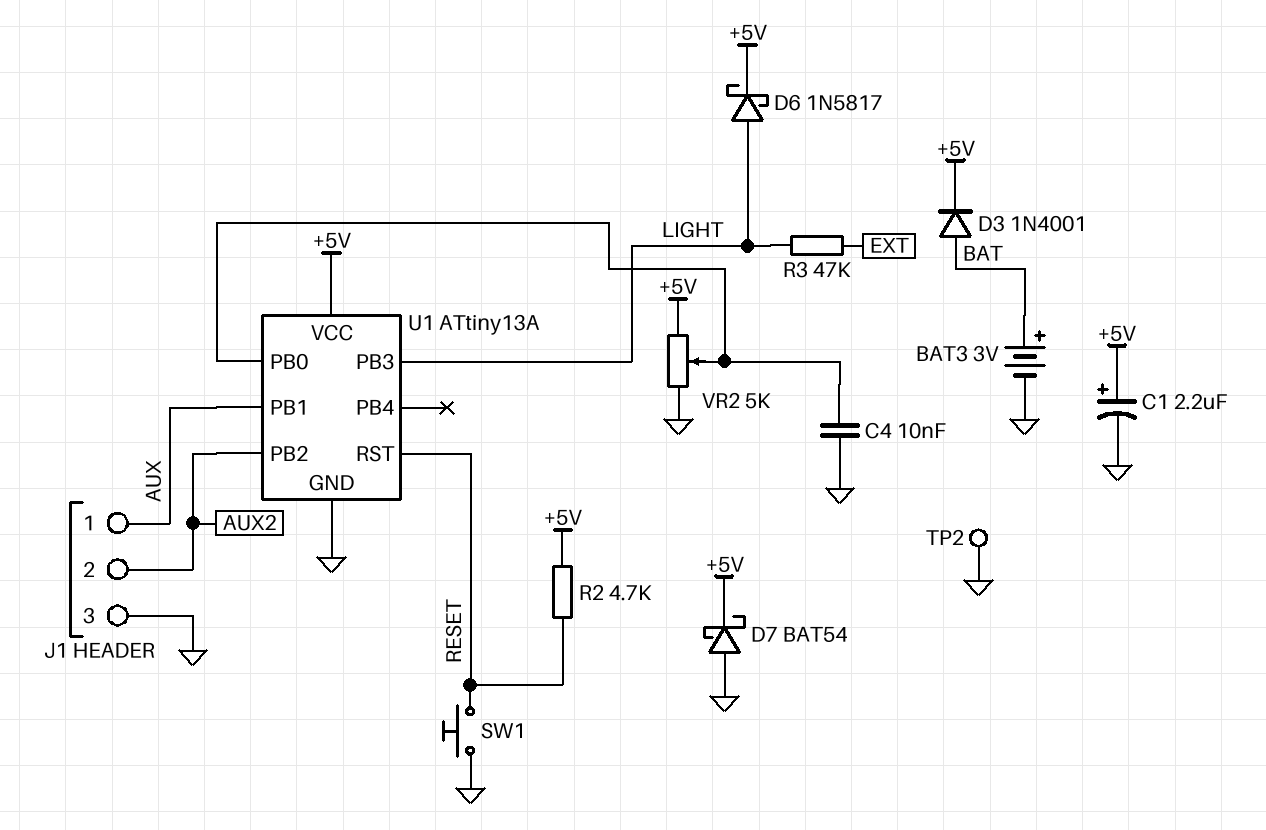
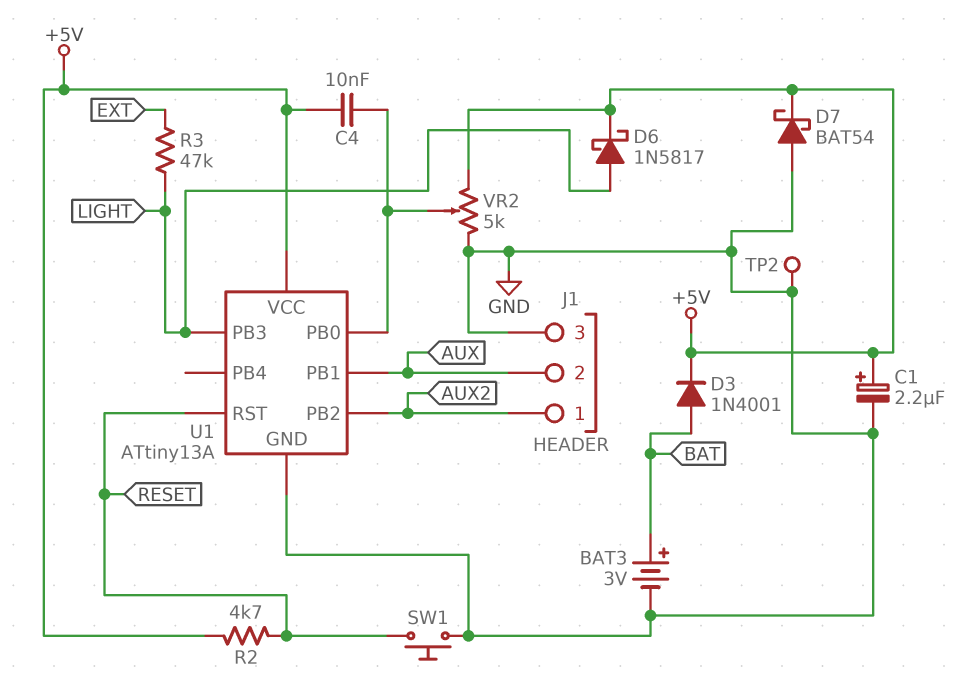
C4: 10nF (GND, U1/PB0) -> 10nF (+5V, U1/PB0)
J1 pin 1: AUX -> AUX2
J1 pin 2: AUX2 -> AUX

